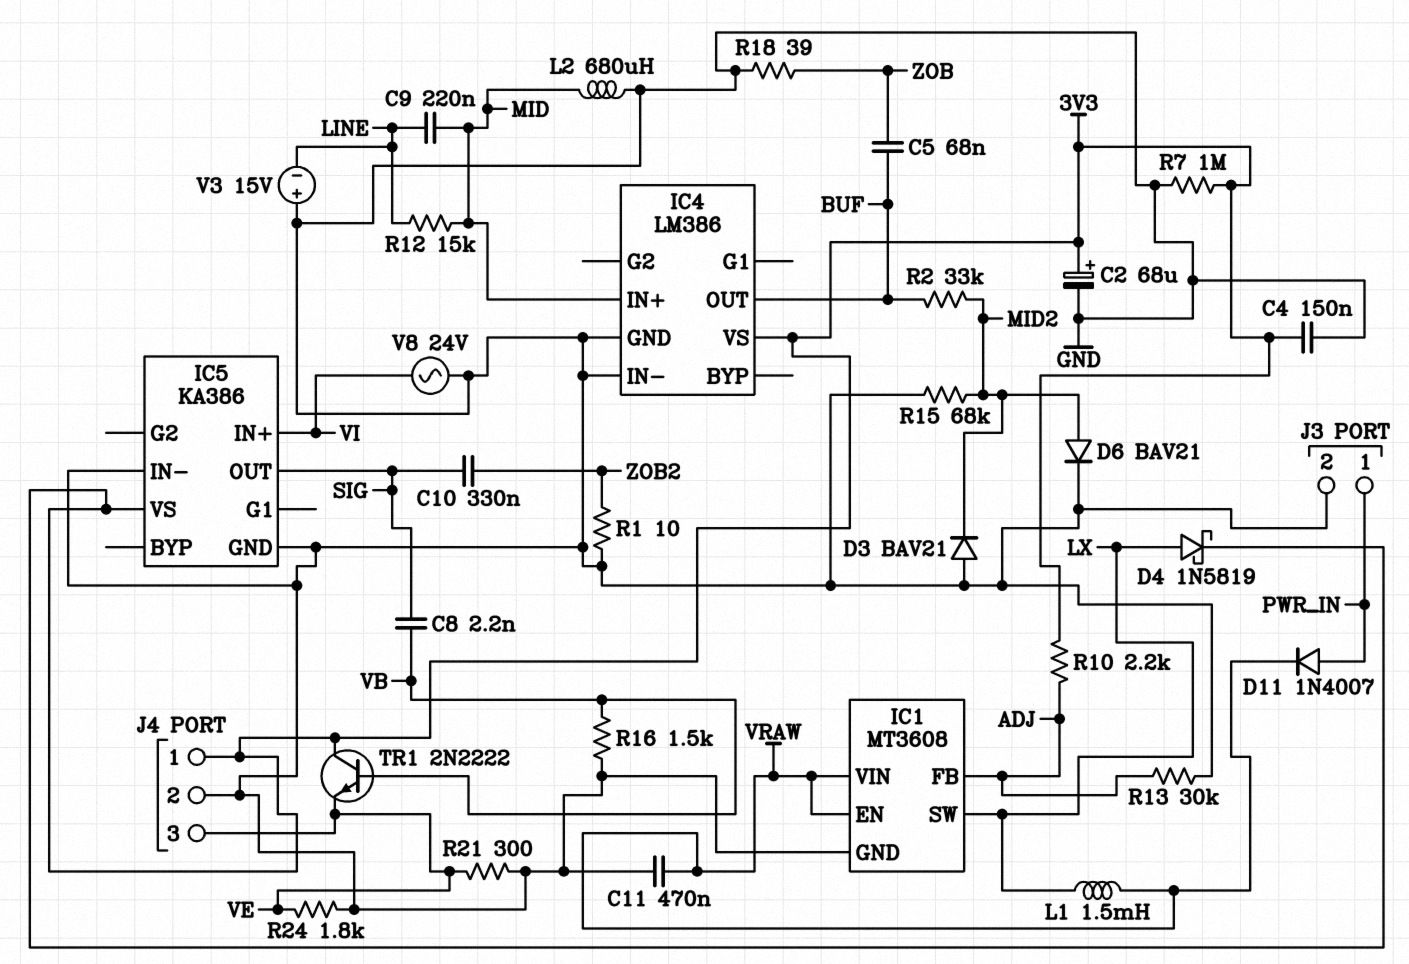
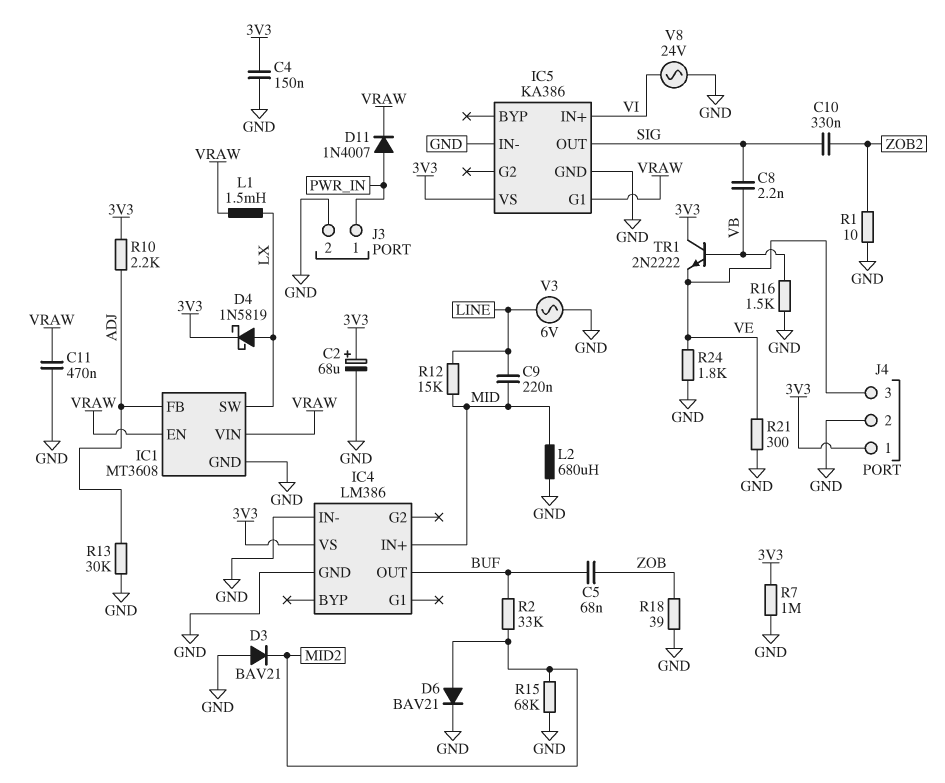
IC5 pin G1: none -> VRAW
V3: 15V (plus GND, minus LINE) -> AC 6V (GND, LINE)

